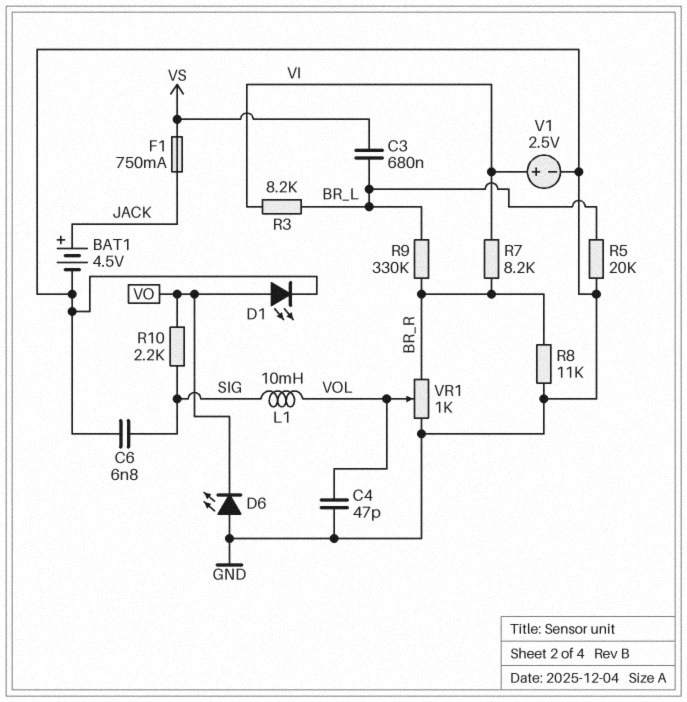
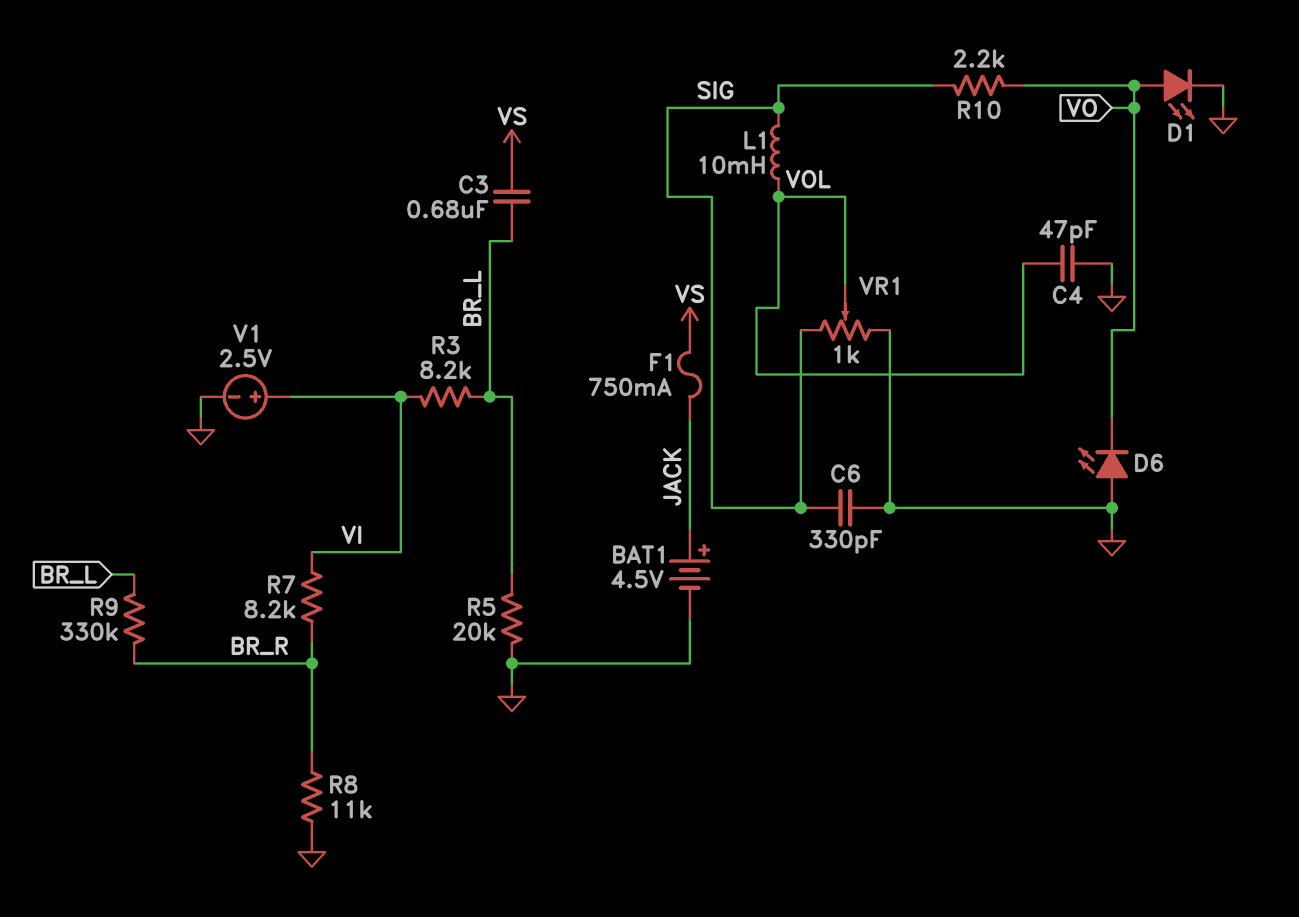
C6: 6.8nF (GND, SIG) -> 330pF (GND, SIG)
VR1: 1k (BR_R, GND, wiper VOL) -> 1k (GND, SIG, wiper VOL)

